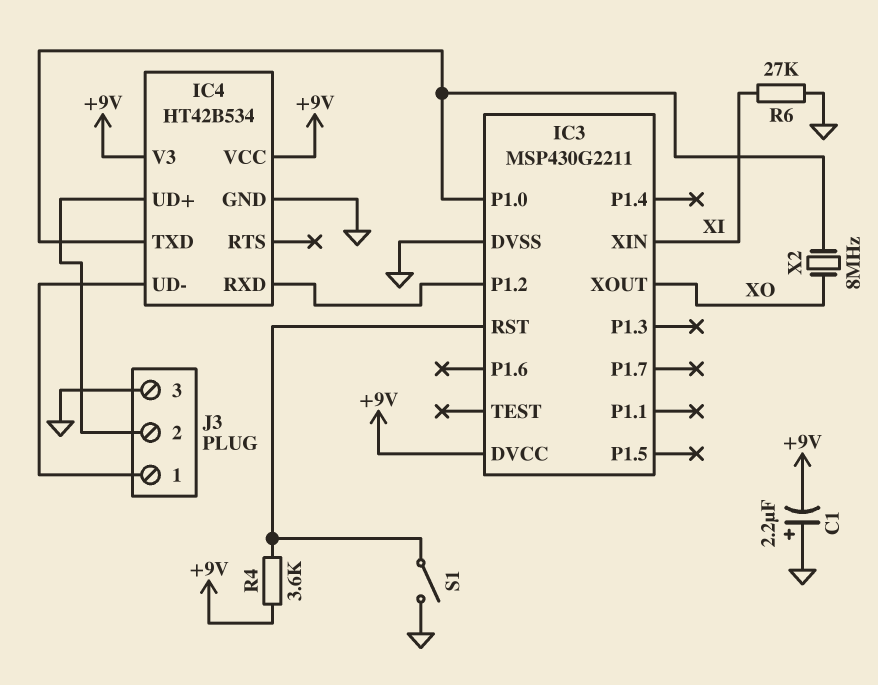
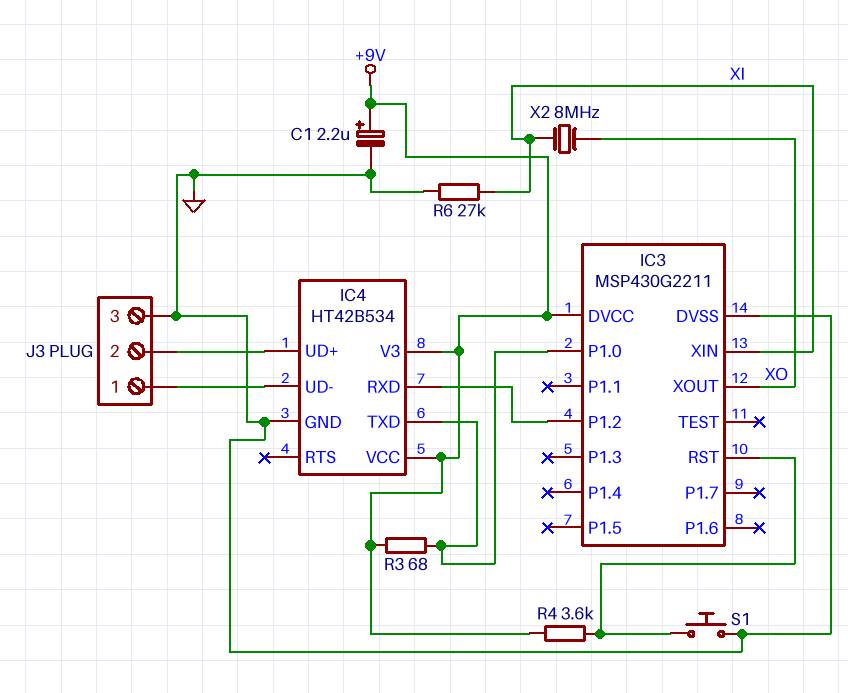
C1: 2.2uF (plus GND, minus +9V) -> 2.2uF (plus +9V, minus GND)
R3: none -> 68 (+9V, IC3/P1.0)
S1: switch (GND, IC3/RST) -> button (GND, IC3/RST)
X2: 8MHz (IC3/P1.0, XO) -> 8MHz (XI, XO)

